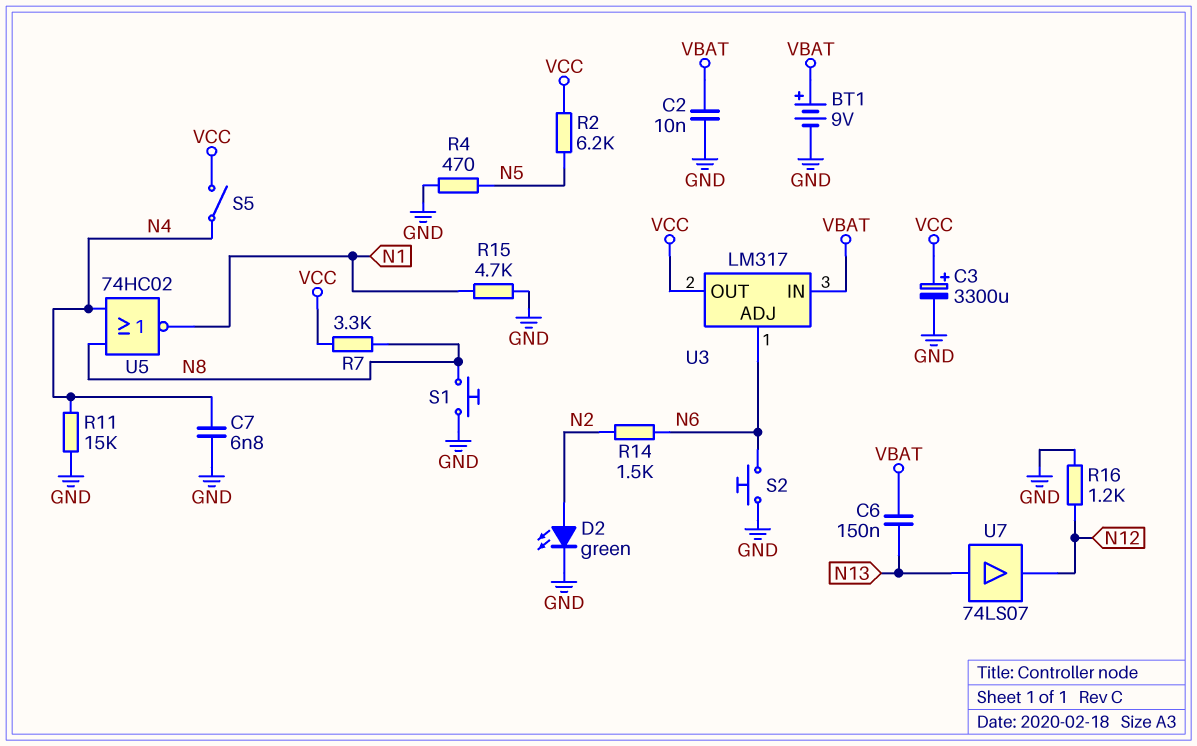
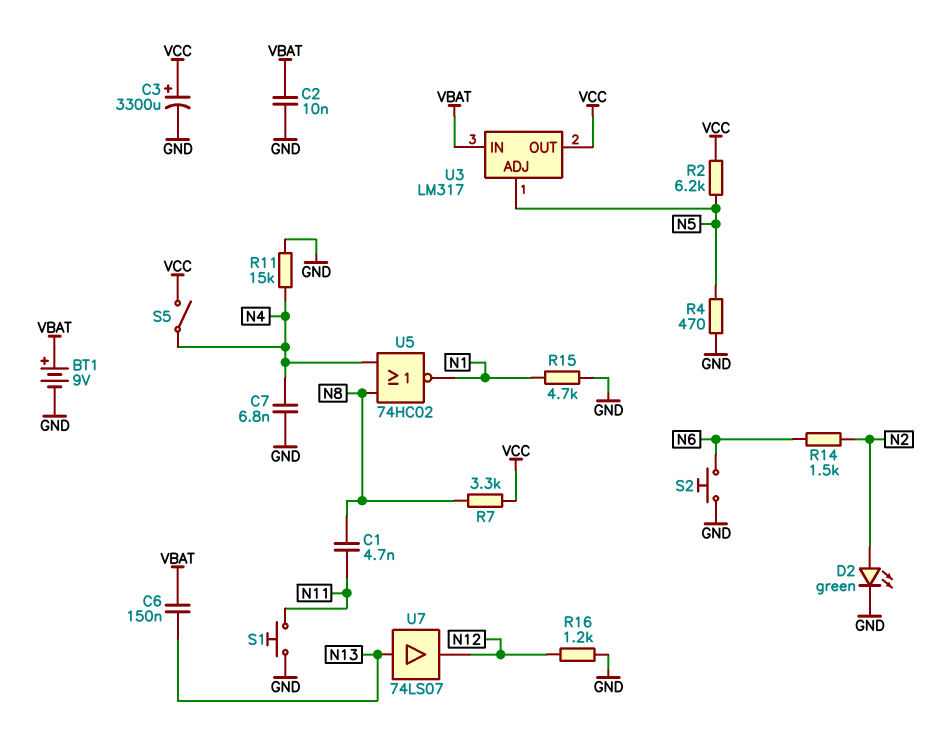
C1: none -> 4.7nF (N8, N11)
S1: button (GND, N8) -> button (GND, N11)
U3 pin ADJ: N6 -> N5

